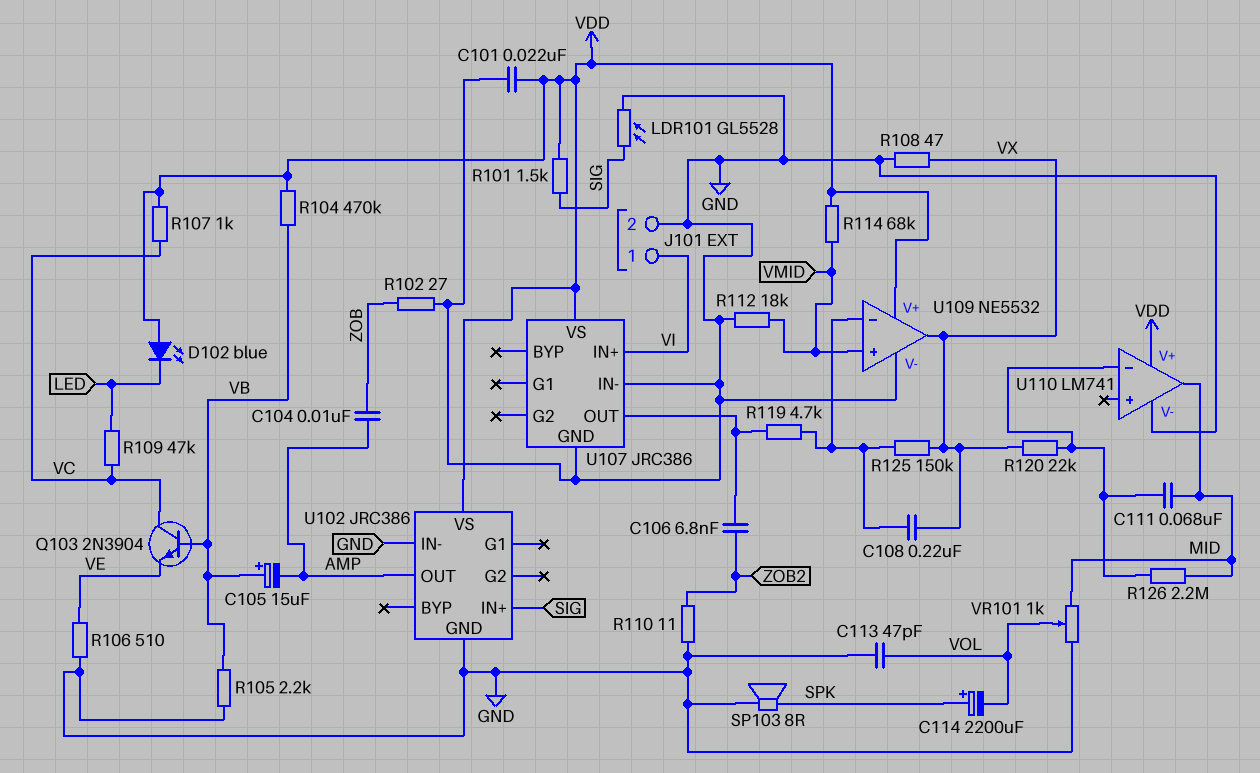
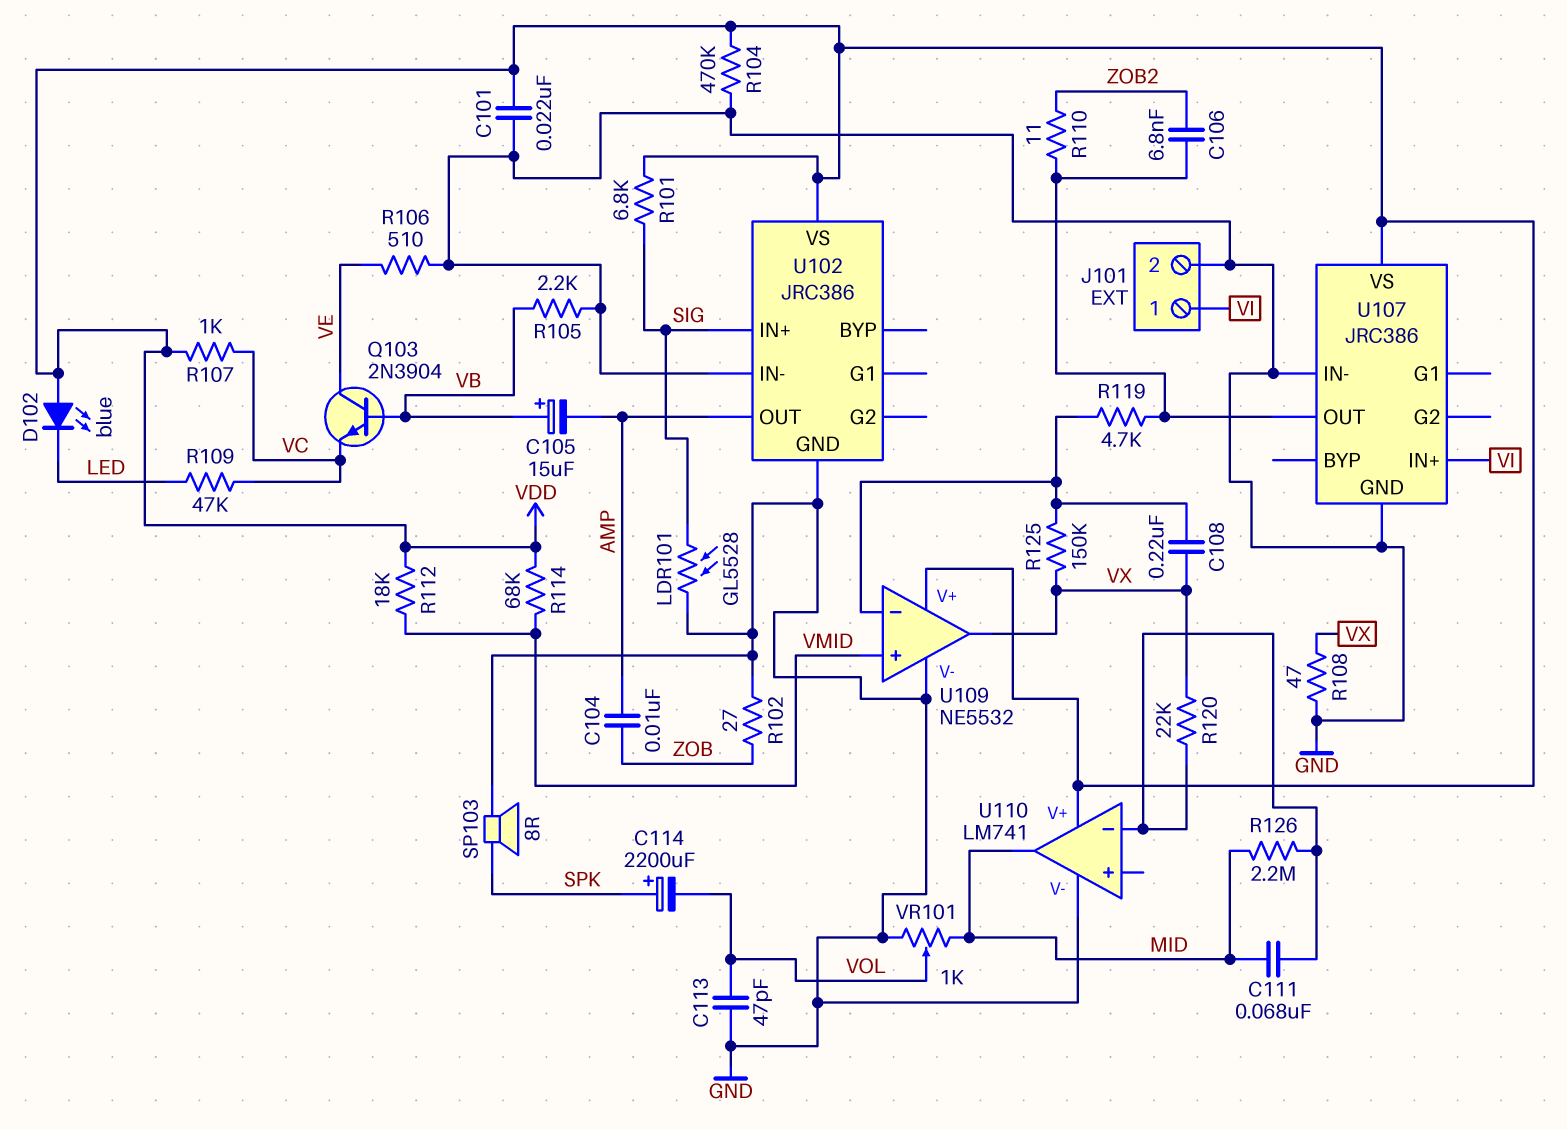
Q103: NPN 2N3904 (B VB, C VC, E VE) -> NPN 2N3904 (B VB, C VE, E VC)
R101: 1.5k (SIG, VDD) -> 6.8k (SIG, VDD)
R104: 470k (VB, VDD) -> 470k (GND, VDD)
R110: 11 (GND, ZOB2) -> 11 (U107/OUT, ZOB2)
R112: 18k (GND, VMID) -> 18k (VDD, VMID)

